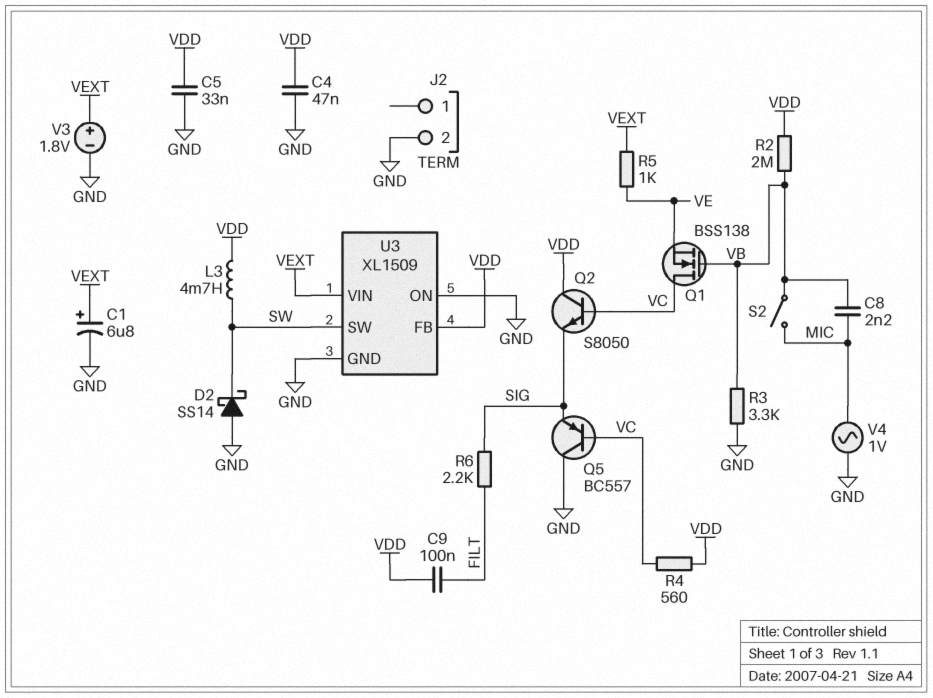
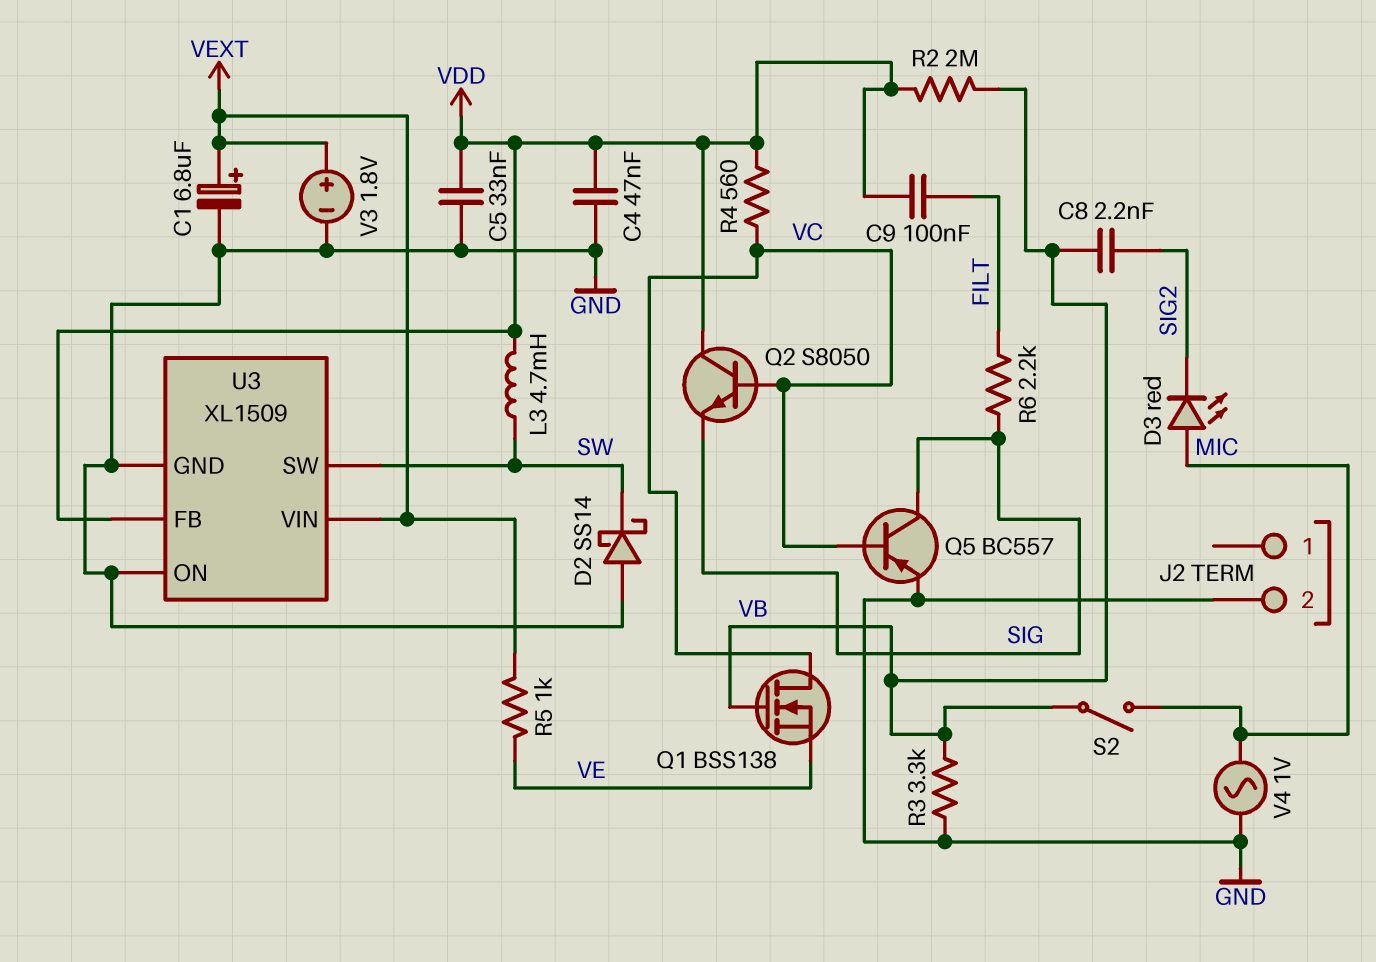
C8: 2.2nF (MIC, VB) -> 2.2nF (SIG2, VB)
D3: none -> LED red (A MIC, K SIG2)
Q5: PNP BC557 (B VC, C GND, E SIG) -> PNP BC557 (B VC, C SIG, E GND)

